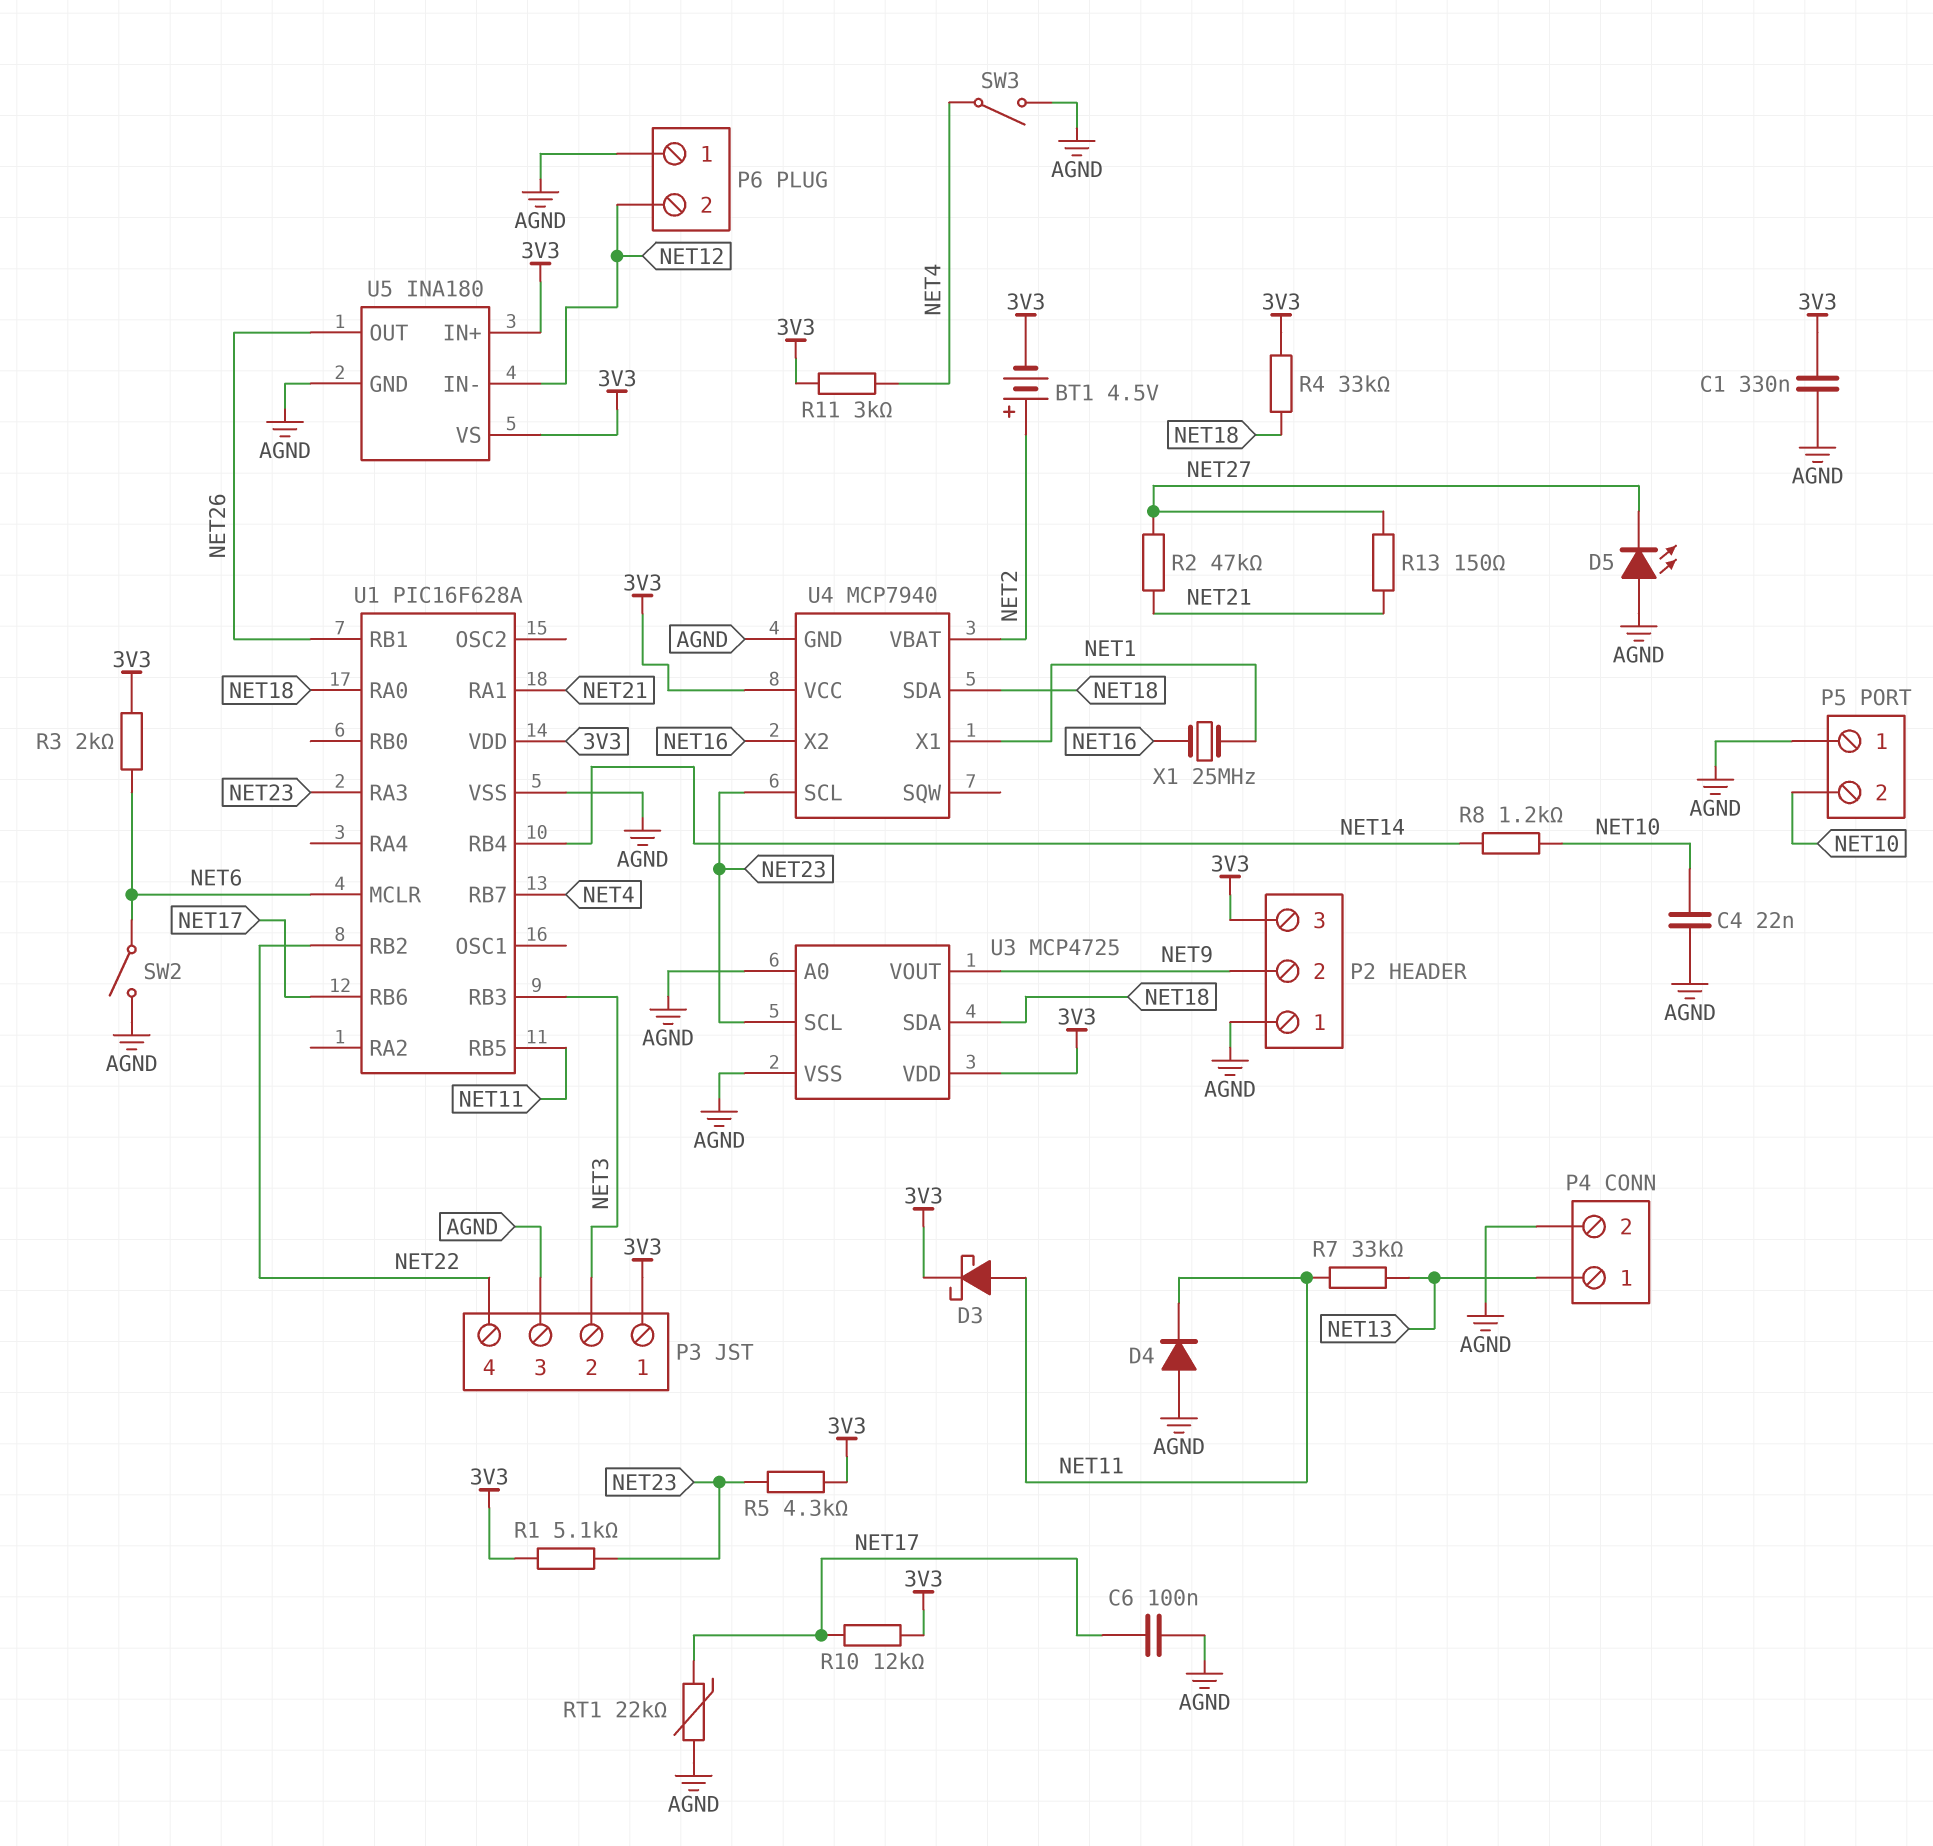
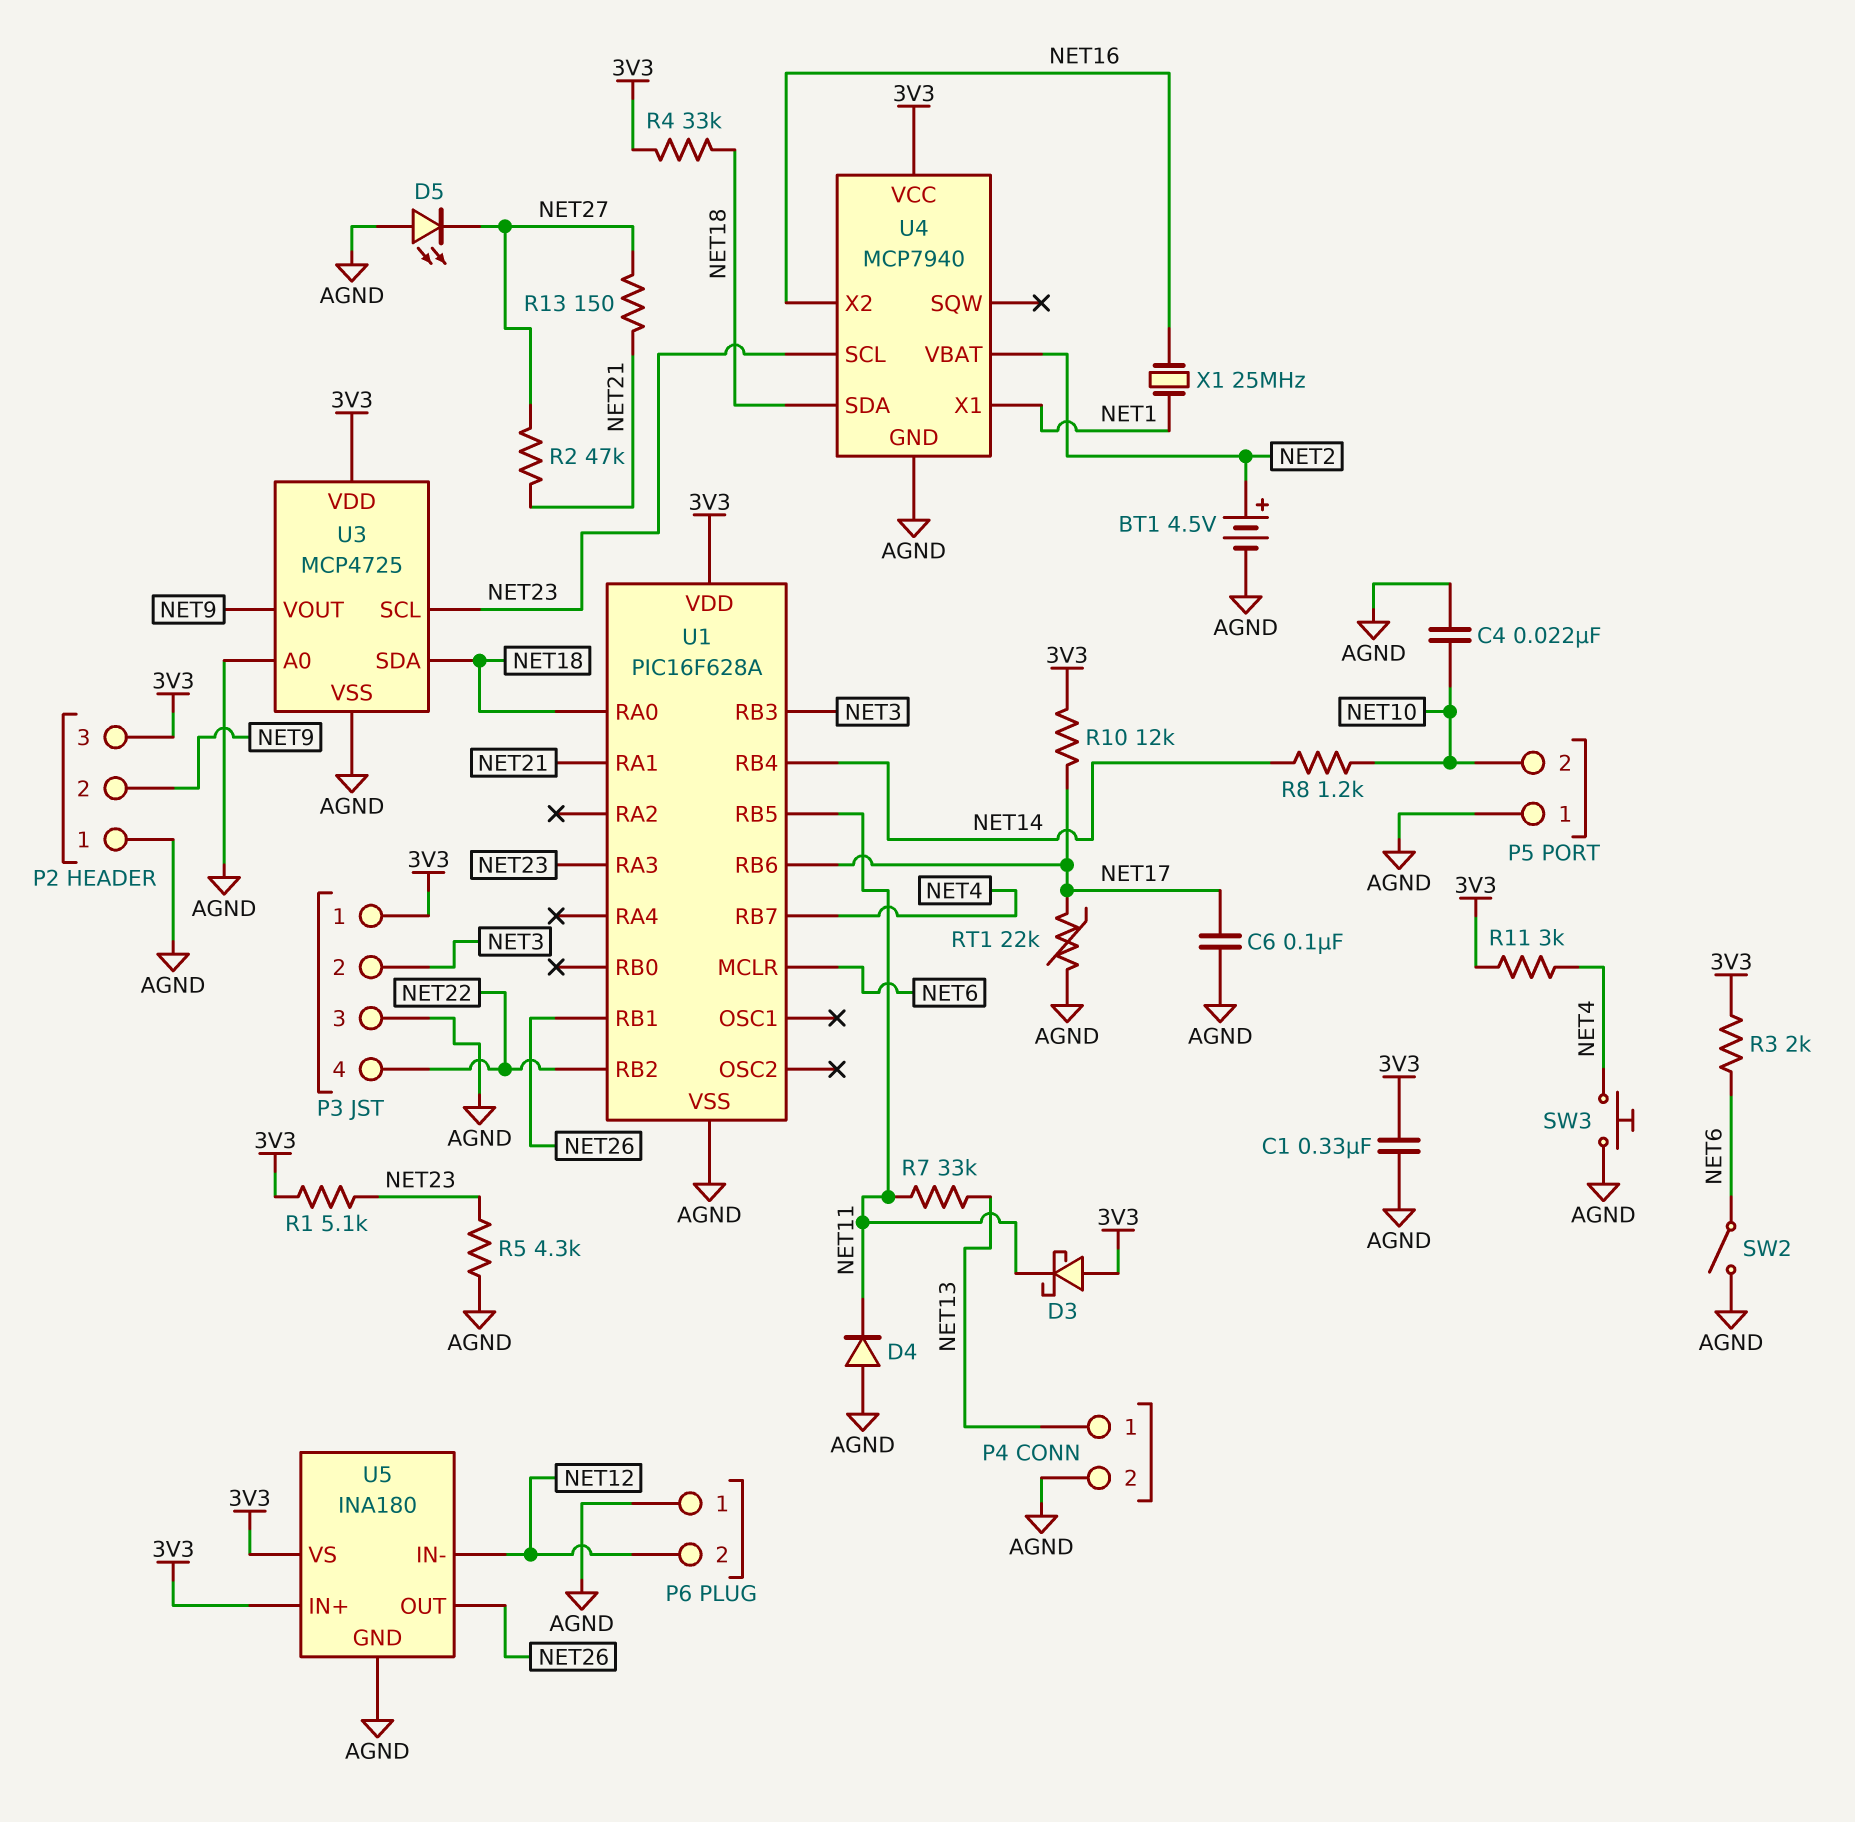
BT1: 4.5V (plus NET2, minus 3V3) -> 4.5V (plus NET2, minus AGND)
D3: schottky (A NET11, K 3V3) -> schottky (A 3V3, K NET11)
R5: 4.3k (3V3, NET23) -> 4.3k (AGND, NET23)
SW3: switch (AGND, NET4) -> button (AGND, NET4)

